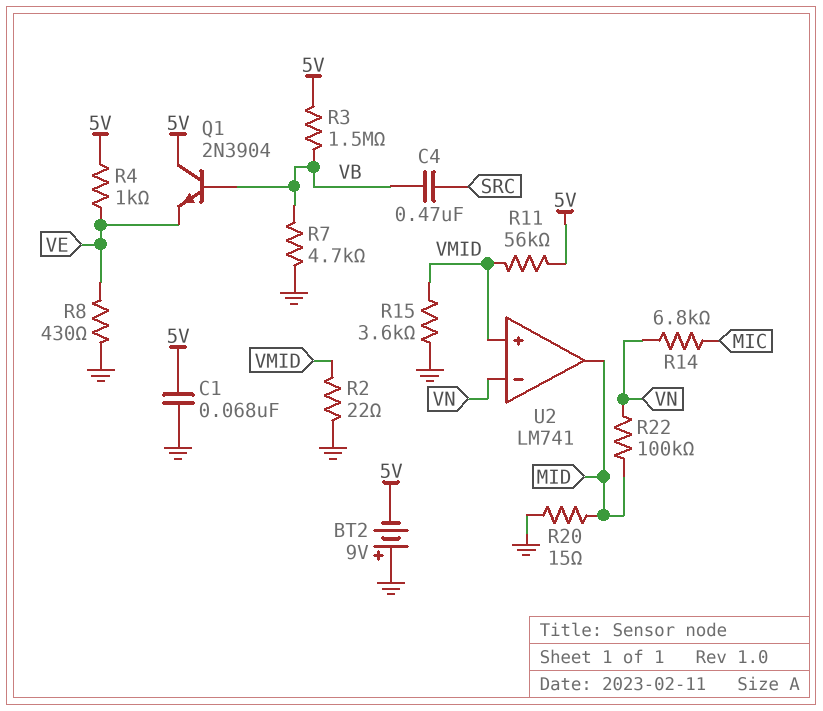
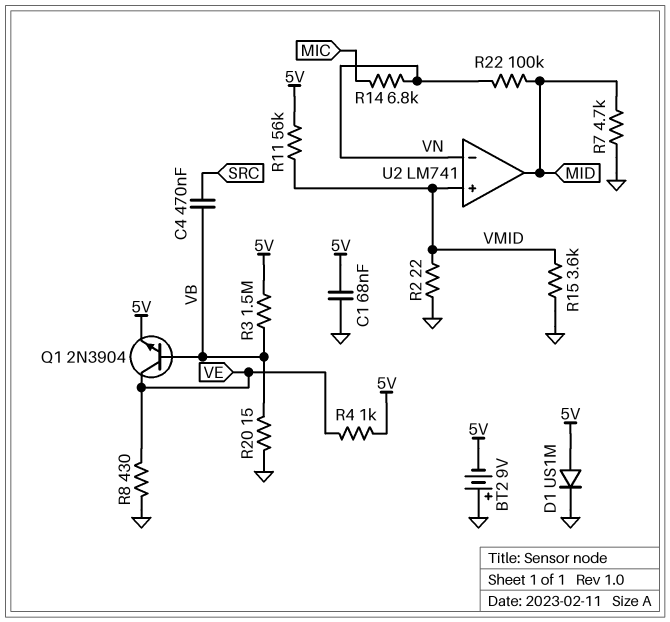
D1: none -> diode US1M (A 5V, K GND)
Q1: NPN 2N3904 (B VB, C 5V, E VE) -> NPN 2N3904 (B VB, C VE, E 5V)
R7: 4.7k (GND, VB) -> 4.7k (GND, MID)
R20: 15 (GND, MID) -> 15 (GND, VB)

